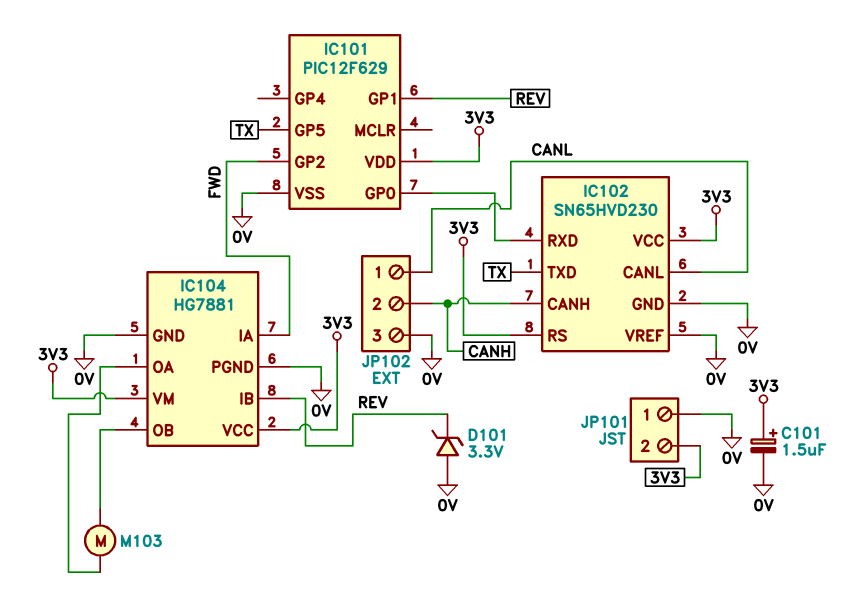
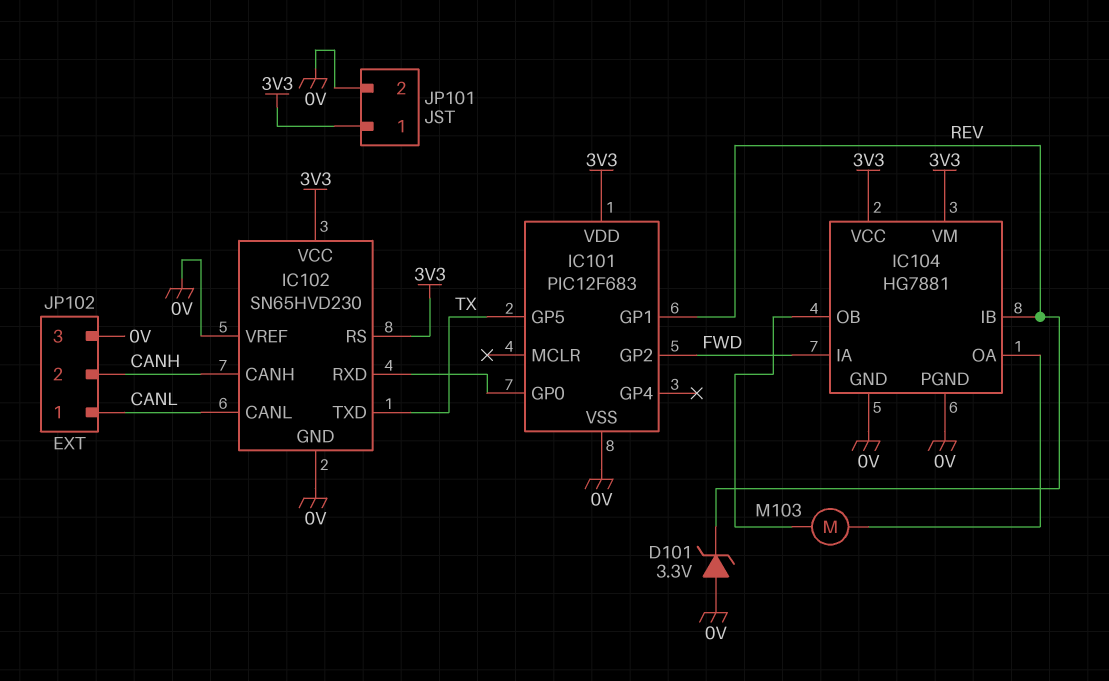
C101: 1.5uF (plus 3V3, minus 0V) -> none
IC101: PIC12F629 -> PIC12F683
JP101 pin 1: 0V -> 3V3
JP101 pin 2: 3V3 -> 0V

